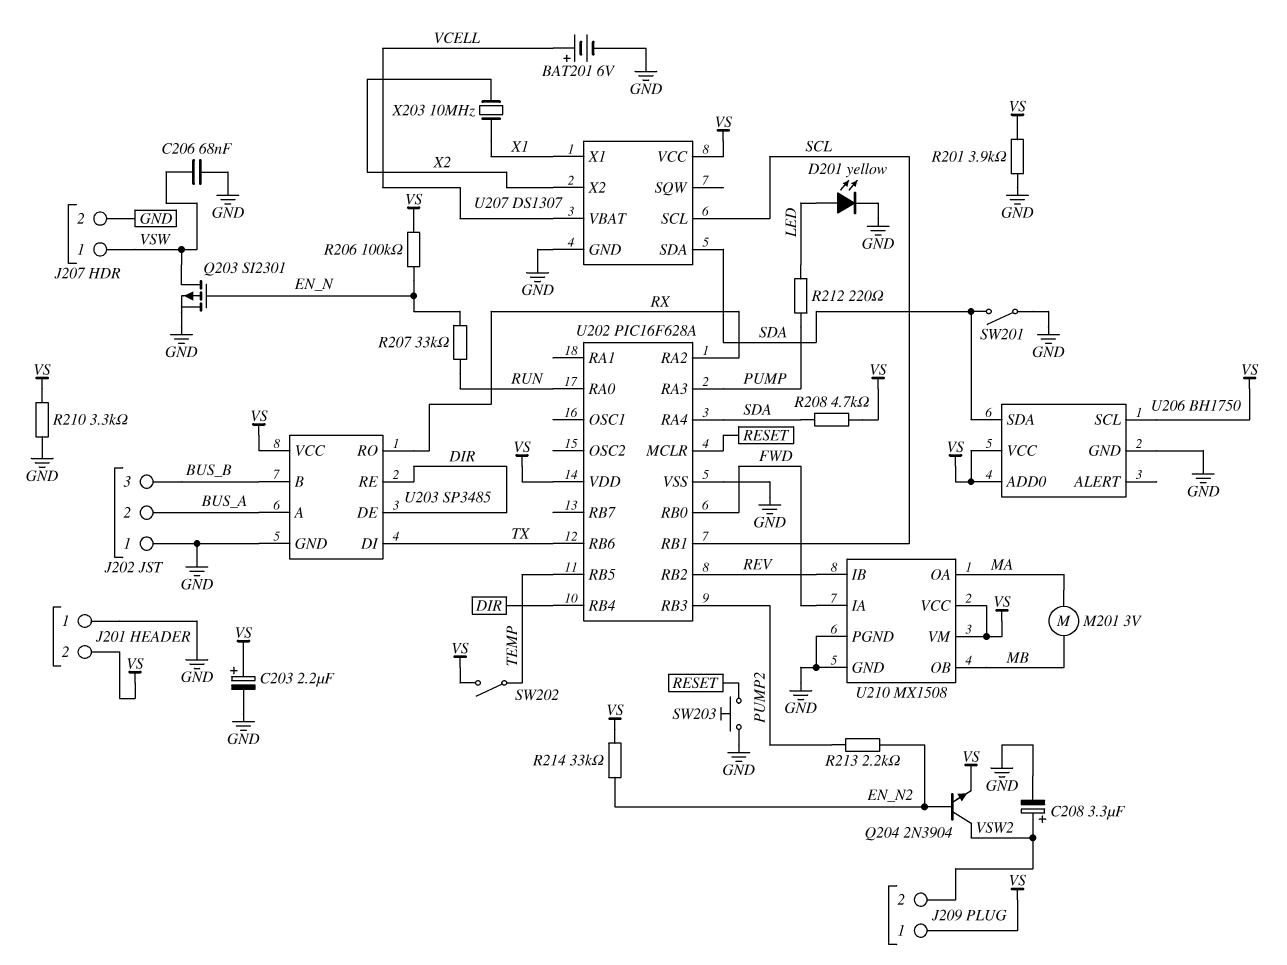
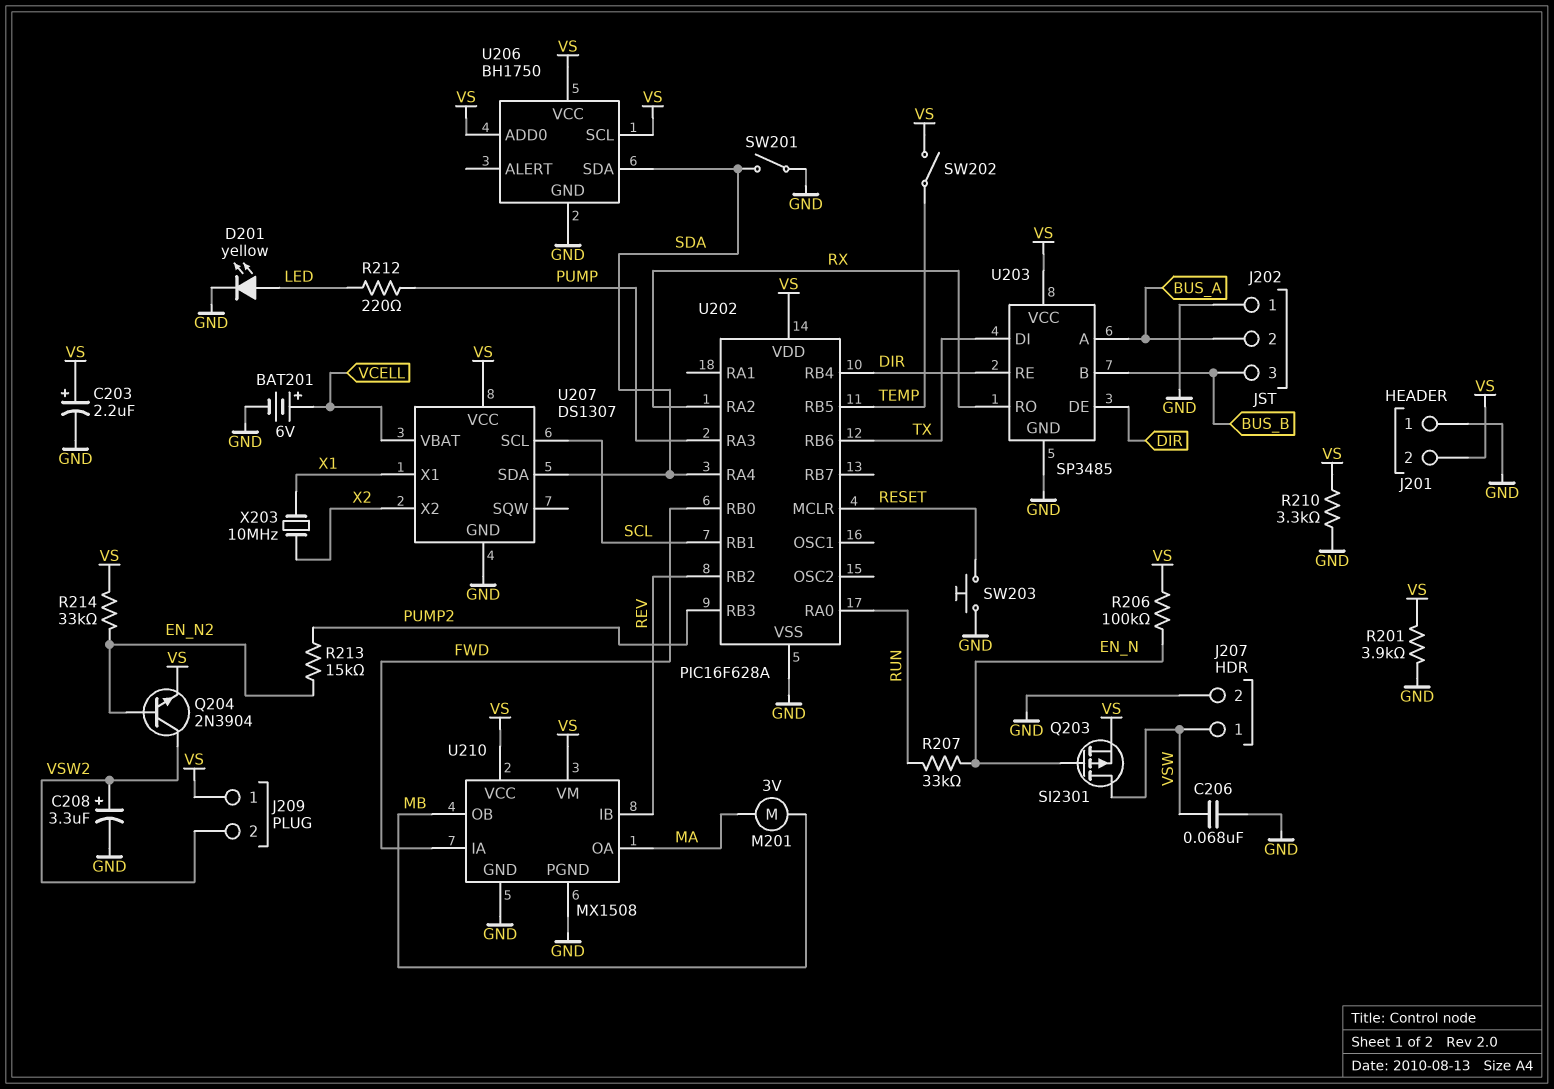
Q203: PMOS SI2301 (G EN_N, D VSW, S GND) -> PMOS SI2301 (G EN_N, D VSW, S VS)
R208: 4.7k (SDA, VS) -> none
R213: 2.2k (EN_N2, PUMP2) -> 15k (EN_N2, PUMP2)

